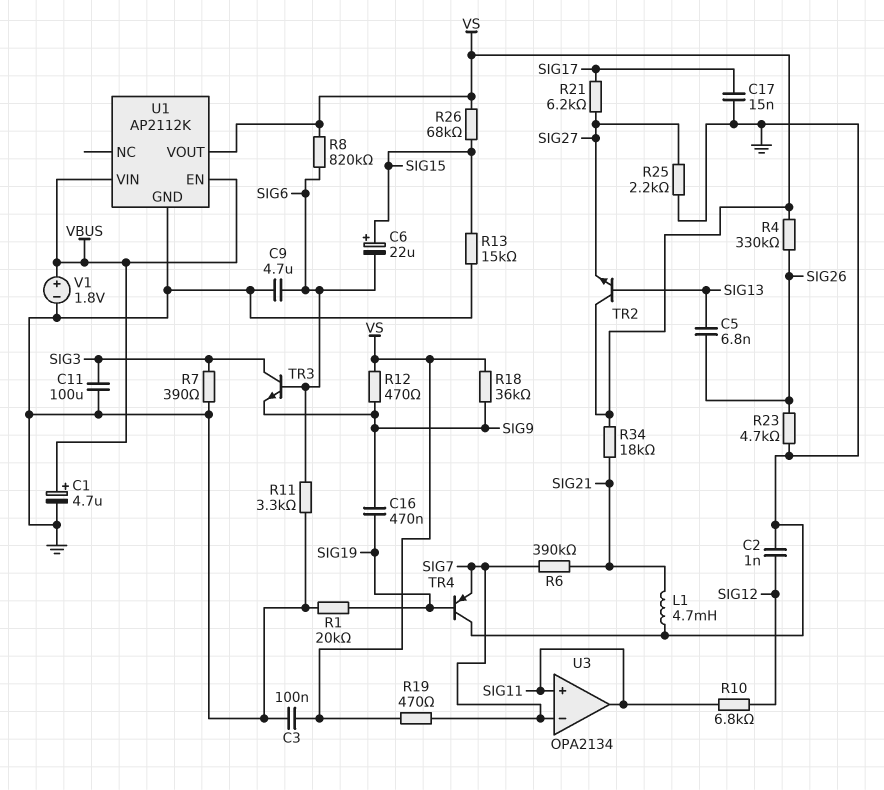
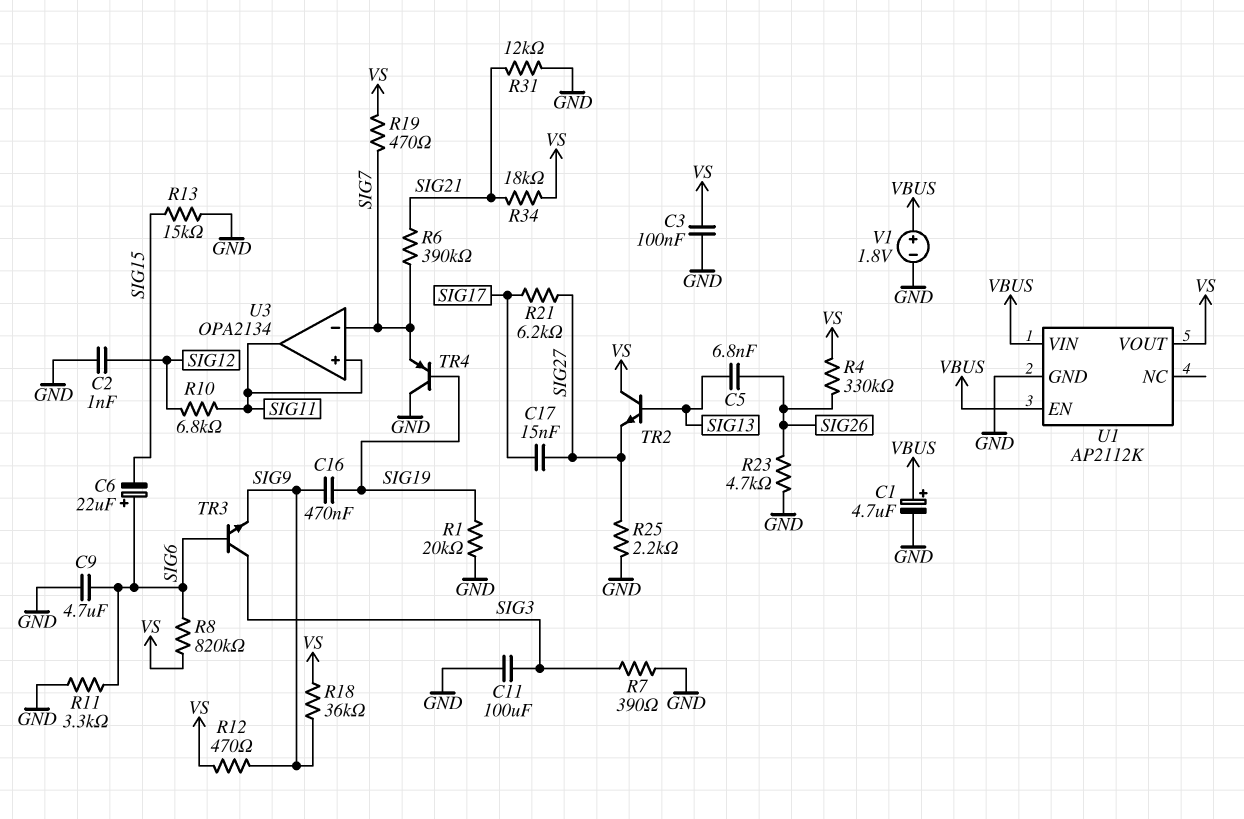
C6: 22uF (plus SIG15, minus SIG6) -> 22uF (plus SIG6, minus SIG15)
C17: 15nF (GND, SIG17) -> 15nF (SIG17, SIG27)
L1: 4.7mH (GND, SIG21) -> none
R26: 68k (SIG15, VS) -> none
R31: none -> 12k (GND, SIG21)

